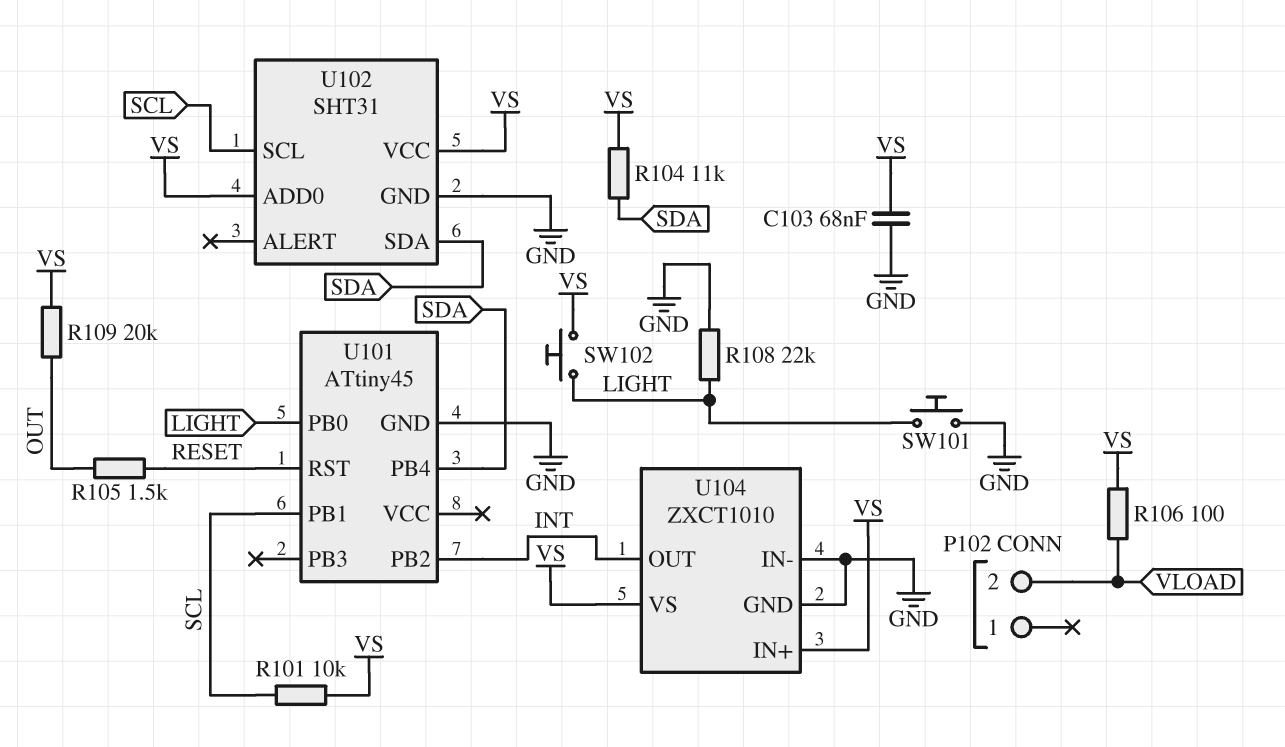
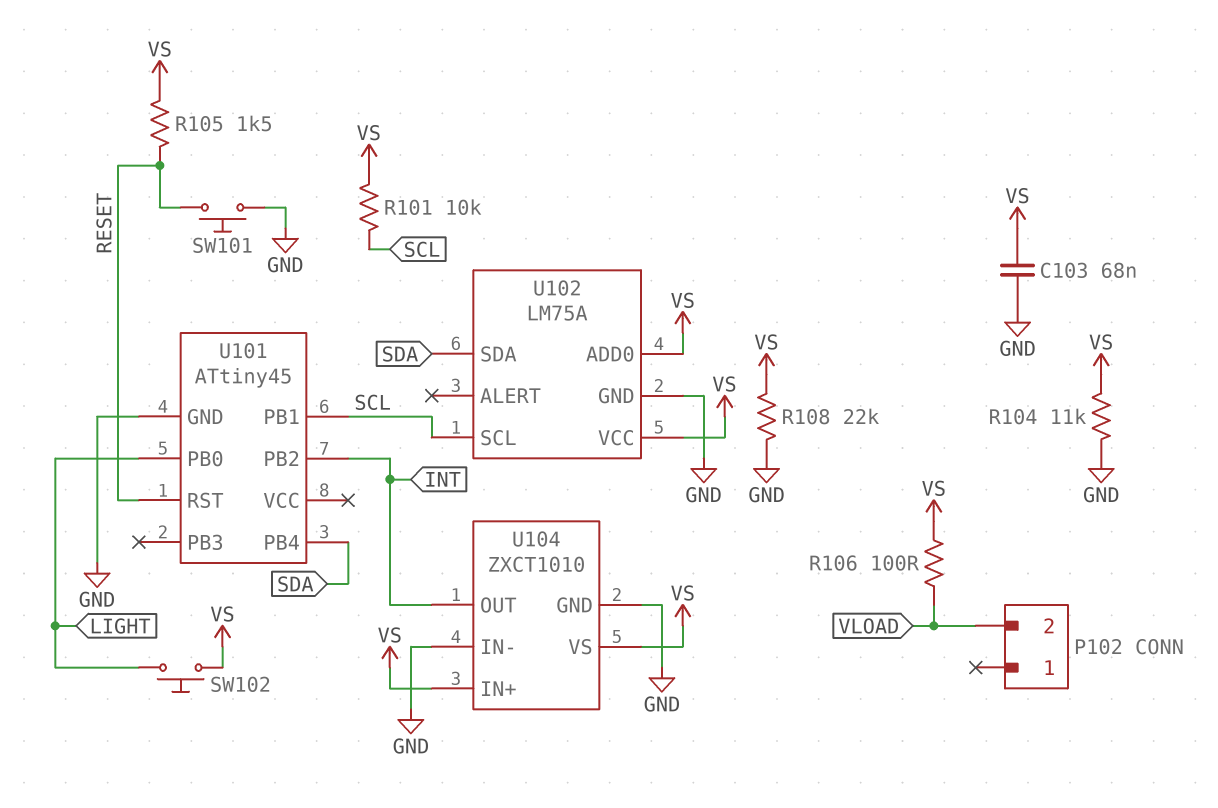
R104: 11k (SDA, VS) -> 11k (GND, VS)
R105: 1.5k (OUT, RESET) -> 1.5k (RESET, VS)
R108: 22k (GND, LIGHT) -> 22k (GND, VS)
R109: 20k (OUT, VS) -> none
SW101: button (GND, LIGHT) -> button (GND, RESET)
U102: SHT31 -> LM75A

